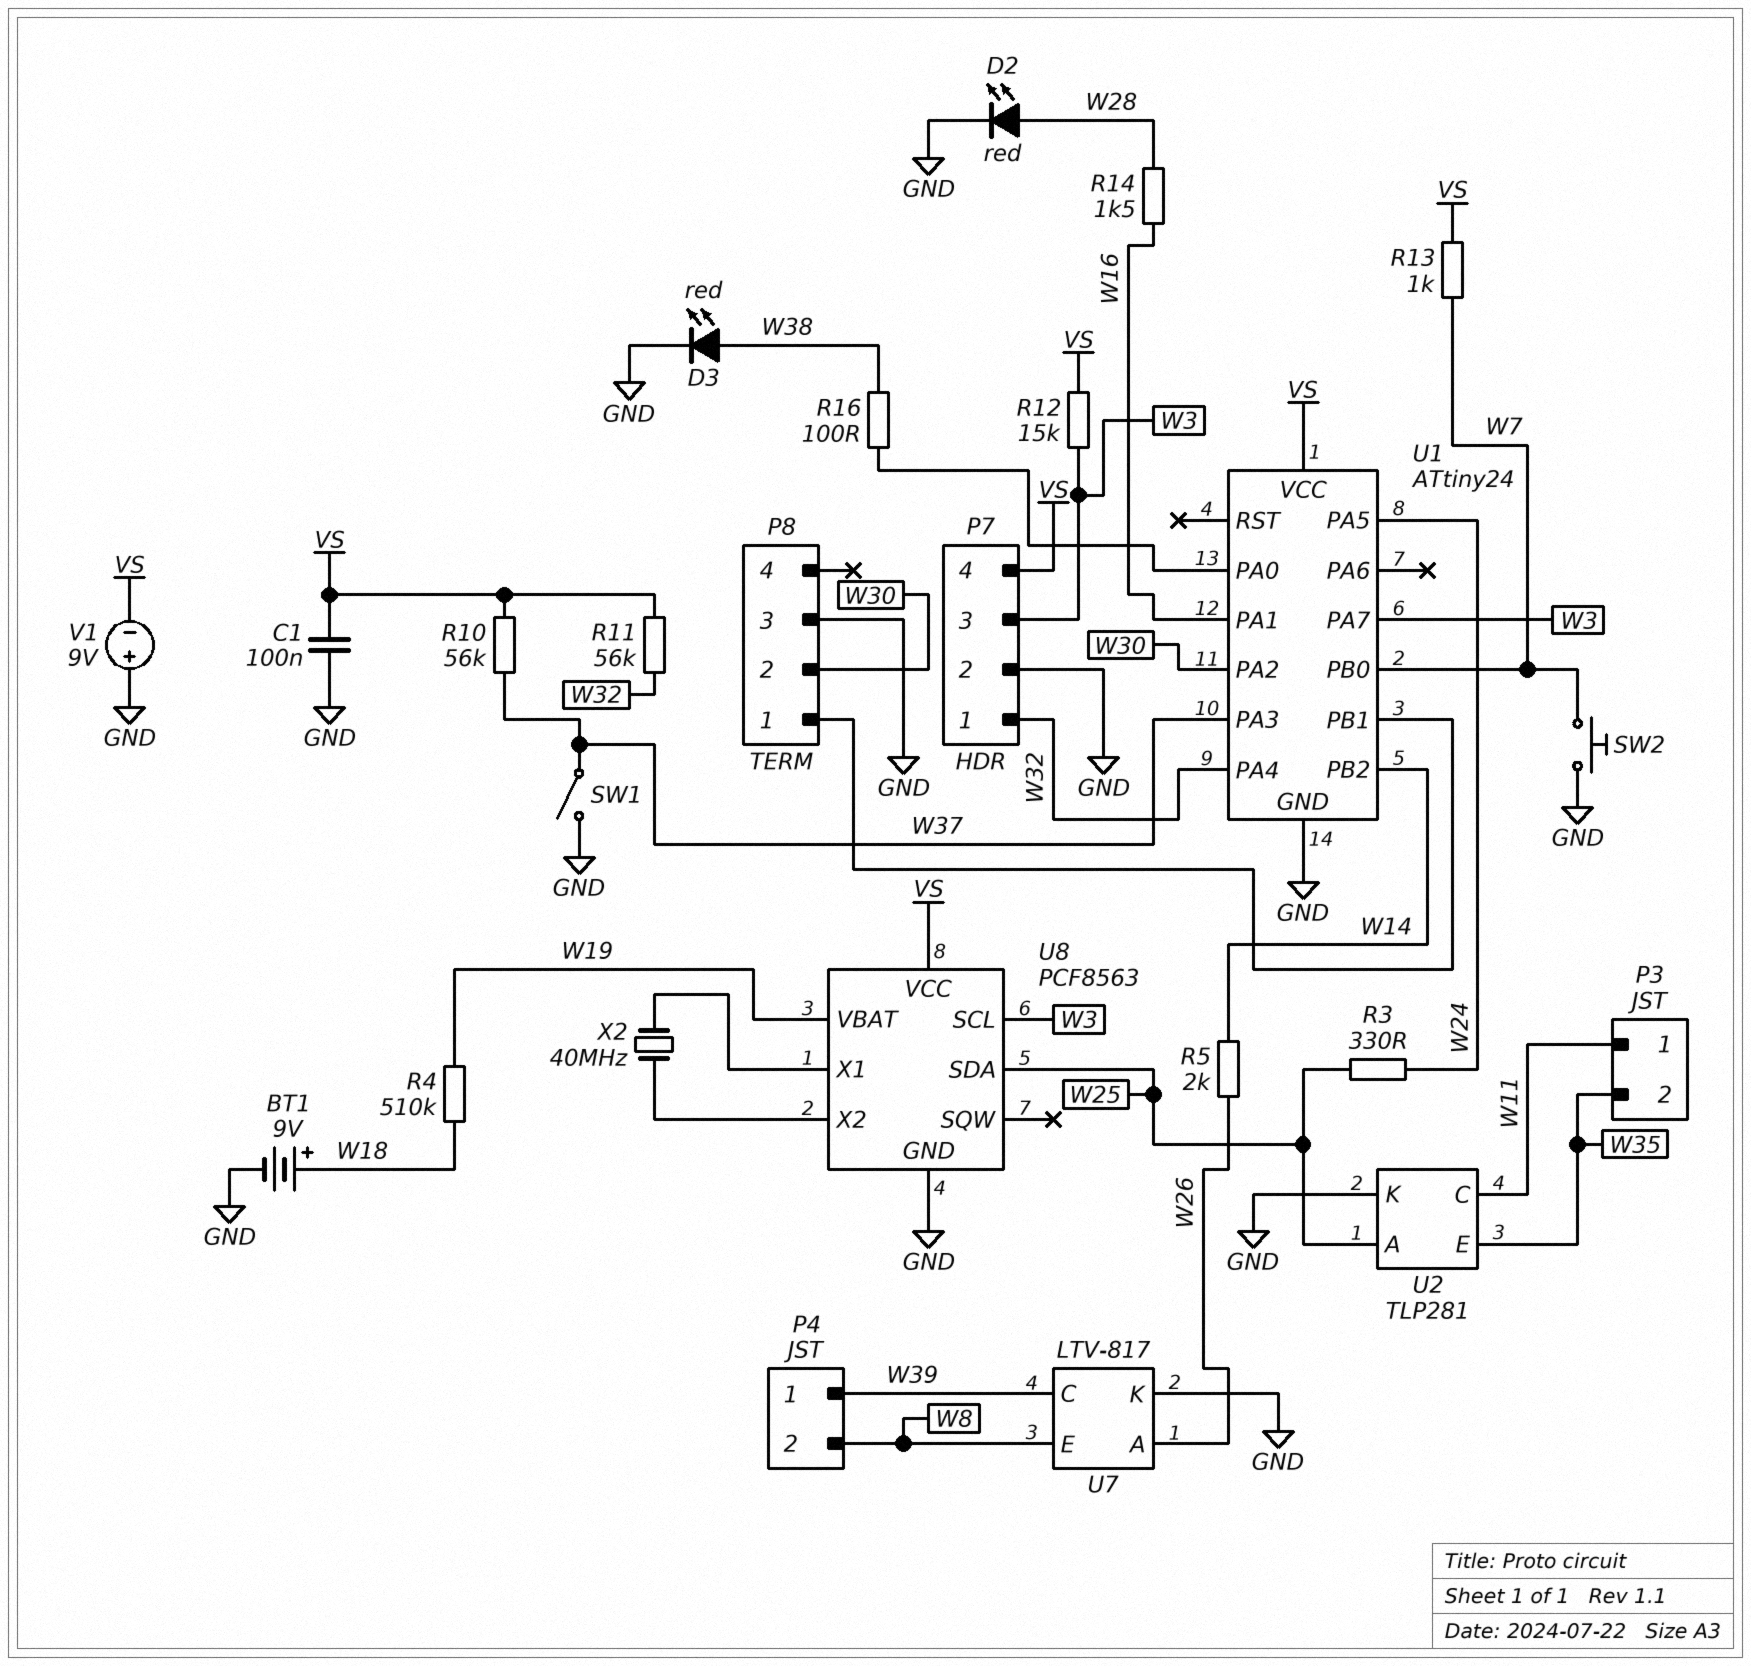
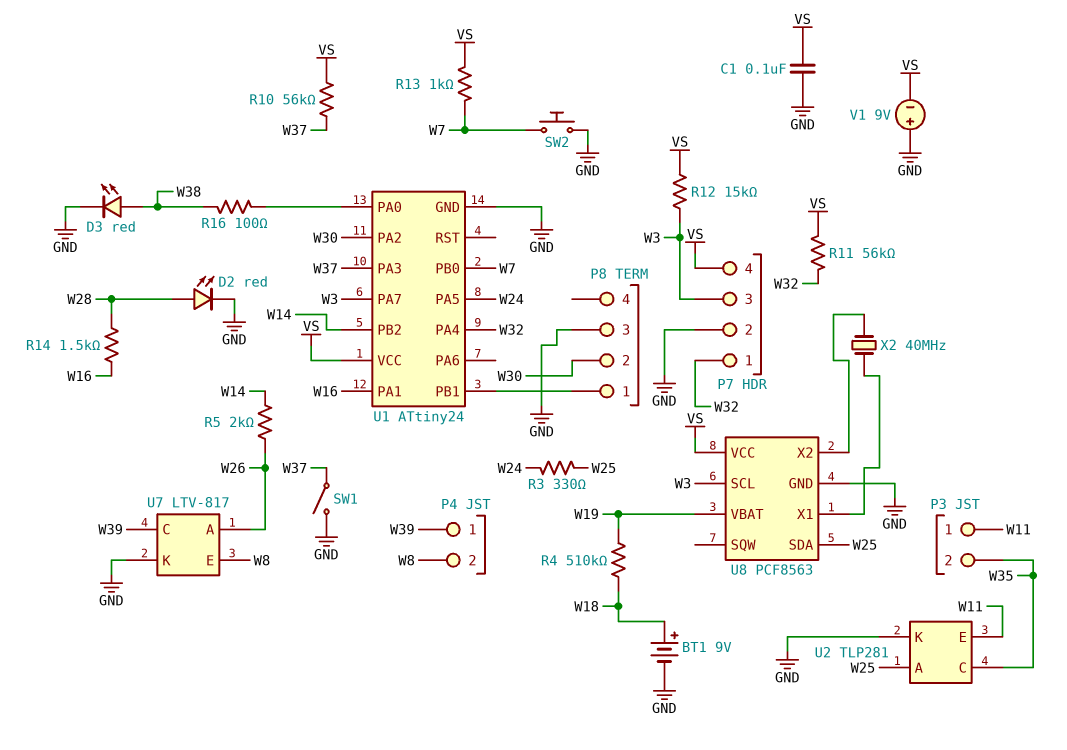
U2 pin C: W11 -> W35
U2 pin E: W35 -> W11

